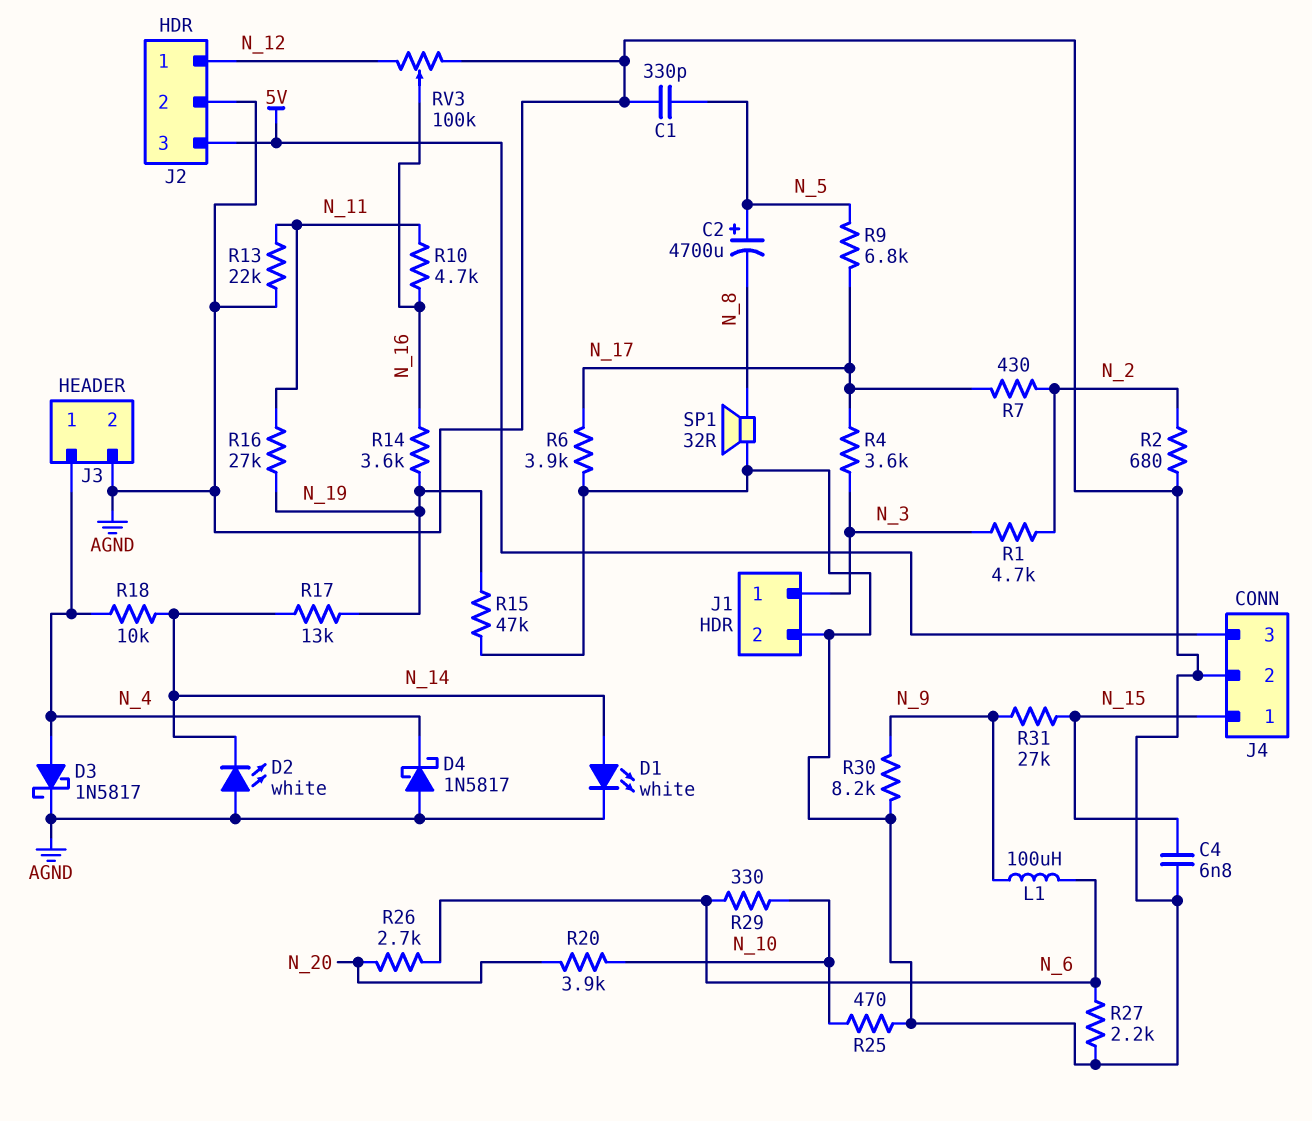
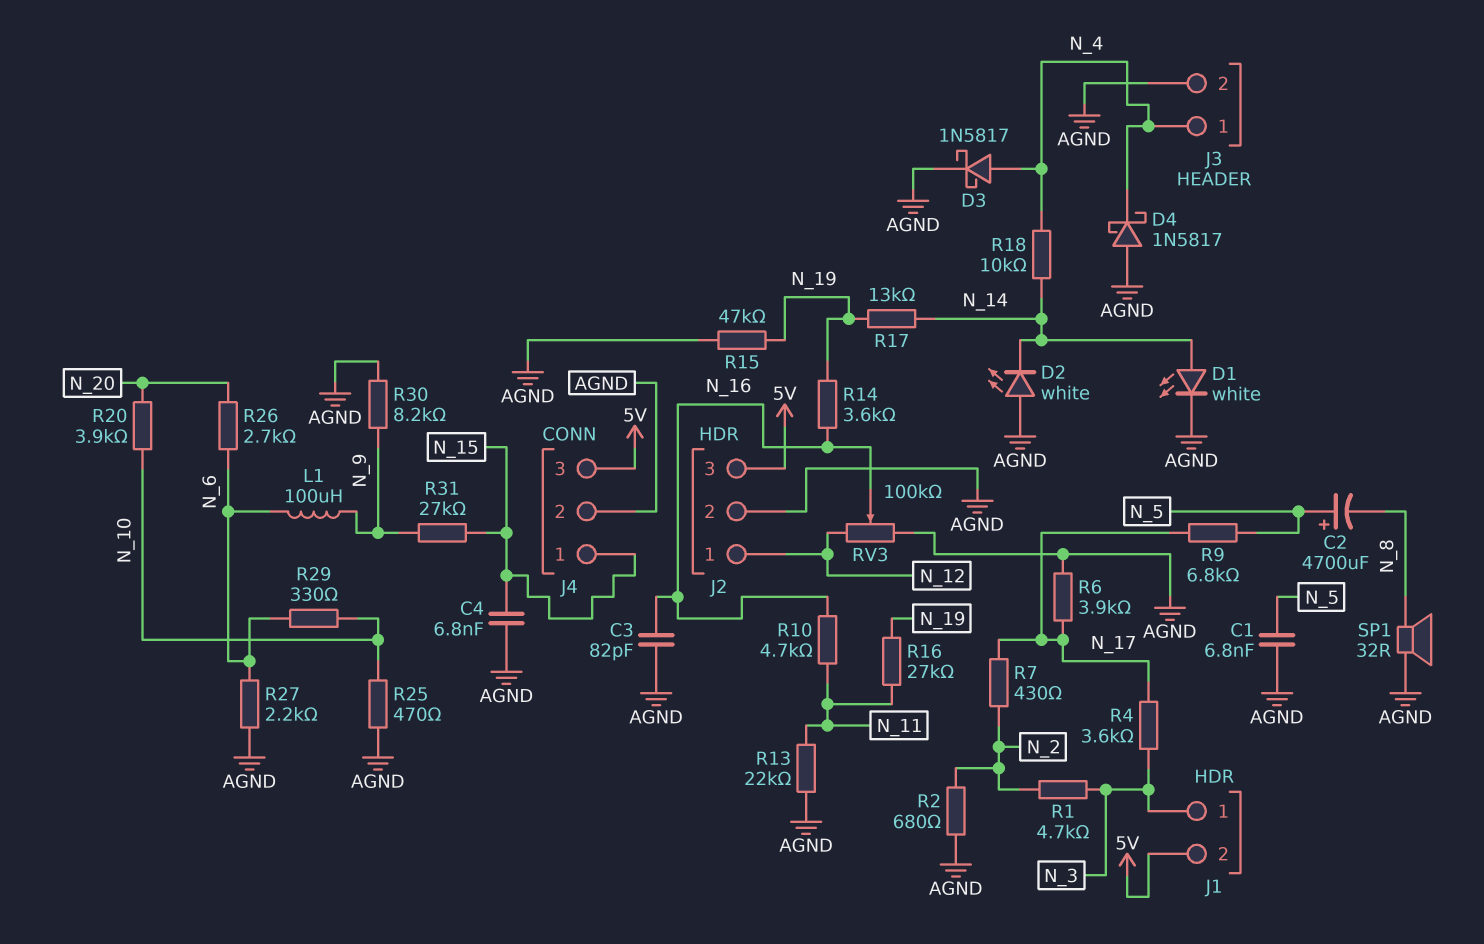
C1: 330pF (AGND, N_5) -> 6.8nF (AGND, N_5)
C3: none -> 82pF (AGND, N_16)
J1 pin 2: AGND -> 5V

